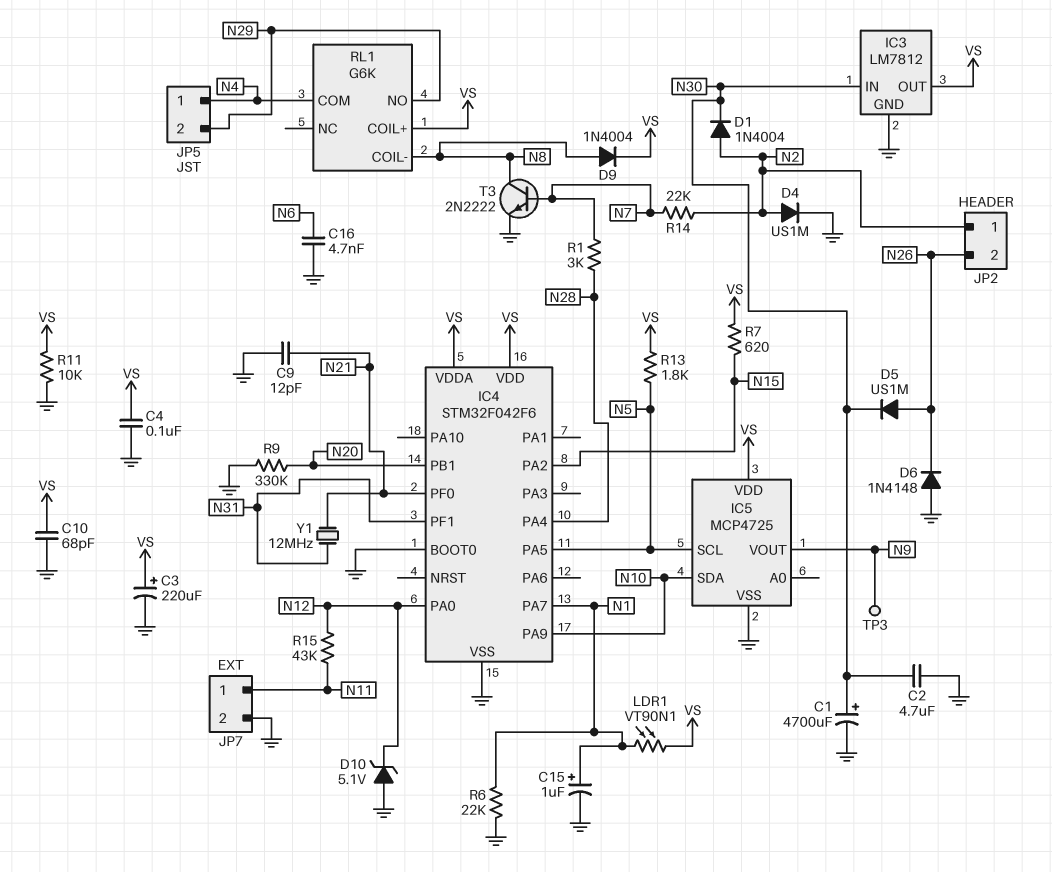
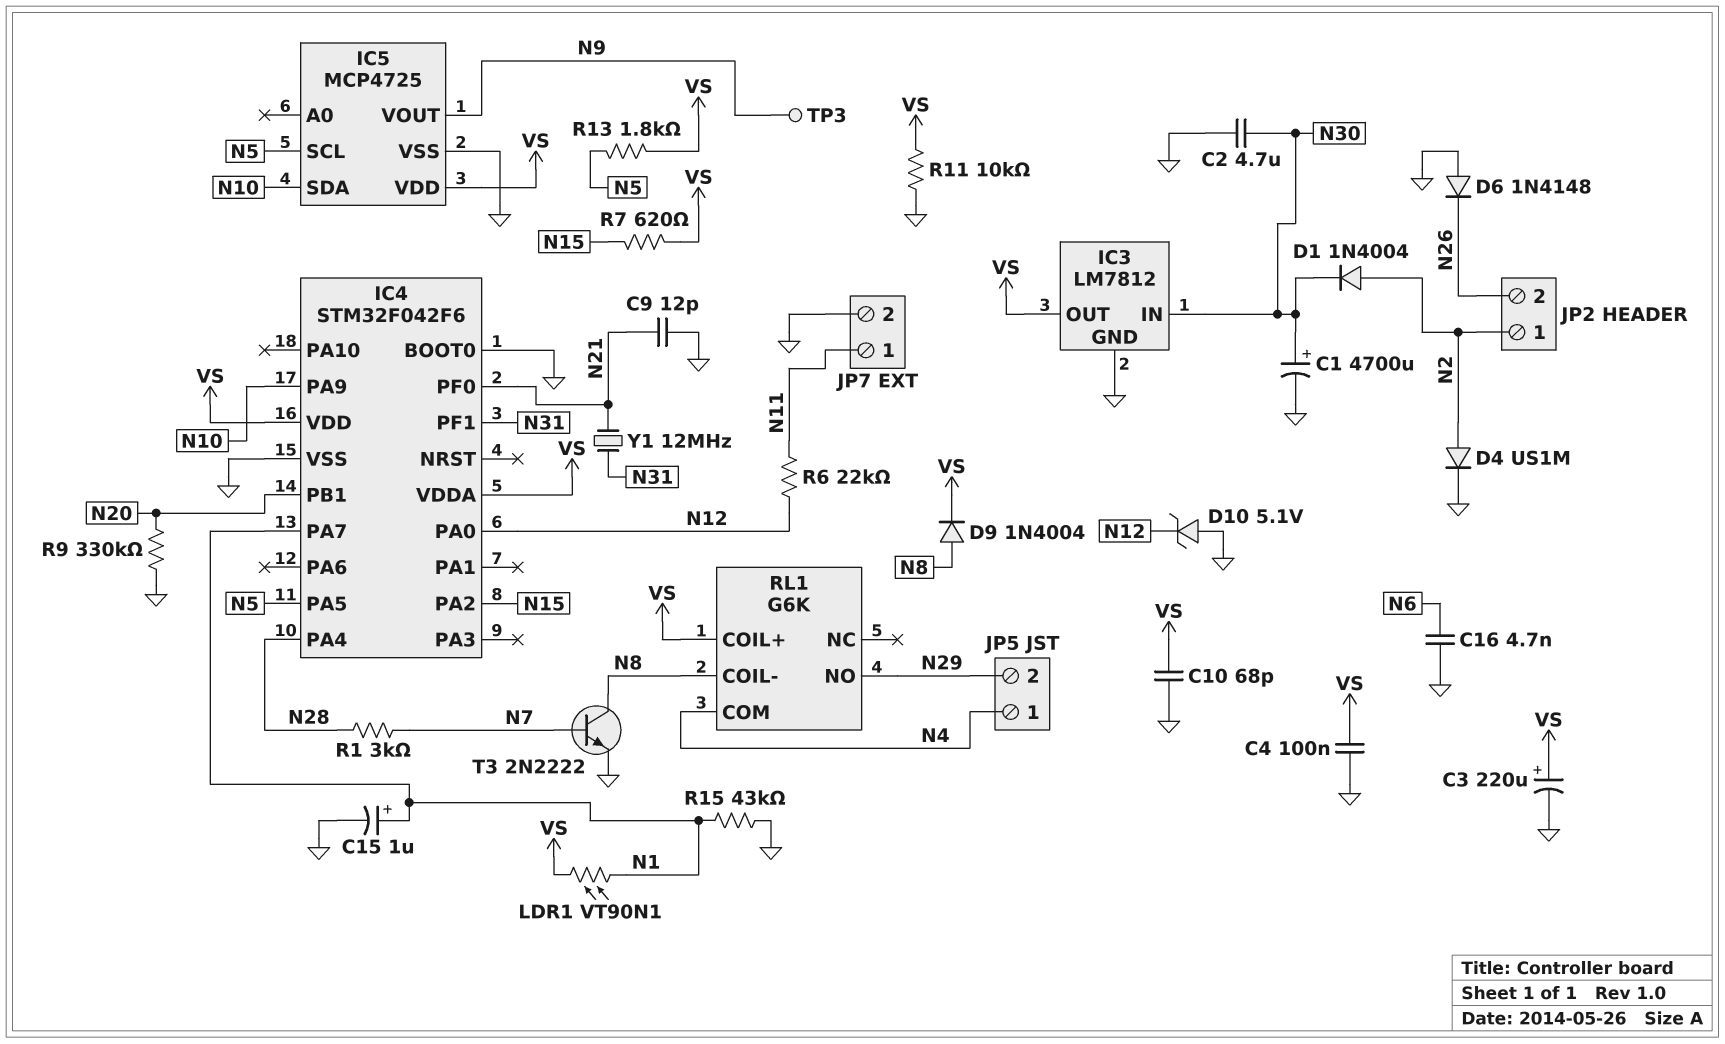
D5: diode US1M (A N26, K N30) -> none
R6: 22k (GND, N1) -> 22k (N11, N12)
R14: 22k (N2, N7) -> none
R15: 43k (N11, N12) -> 43k (GND, N1)

